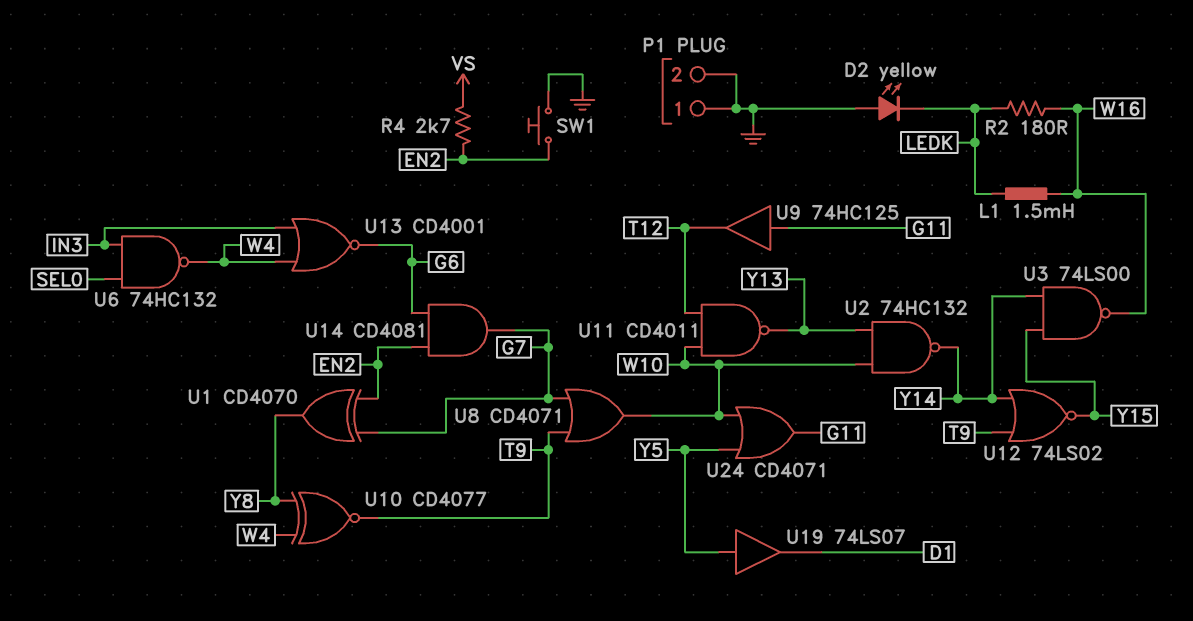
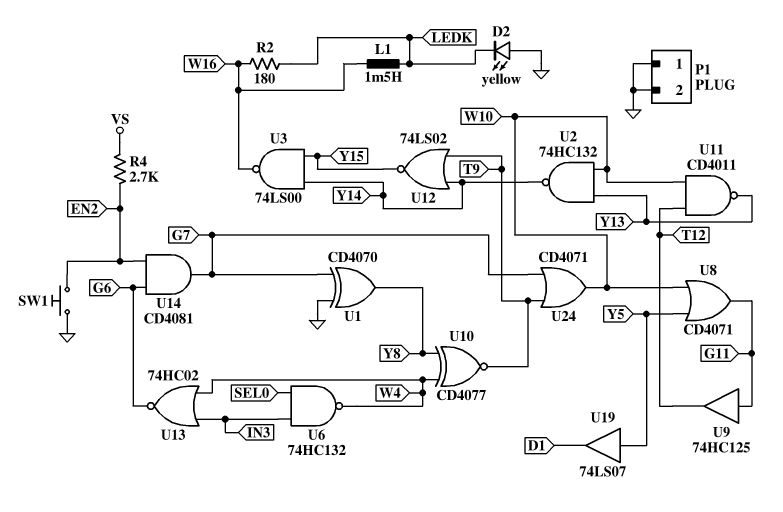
U1: XOR CD4070 (in EN2, in G7, out Y8) -> XOR CD4070 (in G7, in GND, out Y8)
U8: OR CD4071 (in G7, in T9, out W10) -> OR CD4071 (in W10, in Y5, out G11)
U13: NOR CD4001 (in IN3, in W4, out G6) -> NOR 74HC02 (in IN3, in W4, out G6)
U24: OR CD4071 (in W10, in Y5, out G11) -> OR CD4071 (in G7, in T9, out W10)

